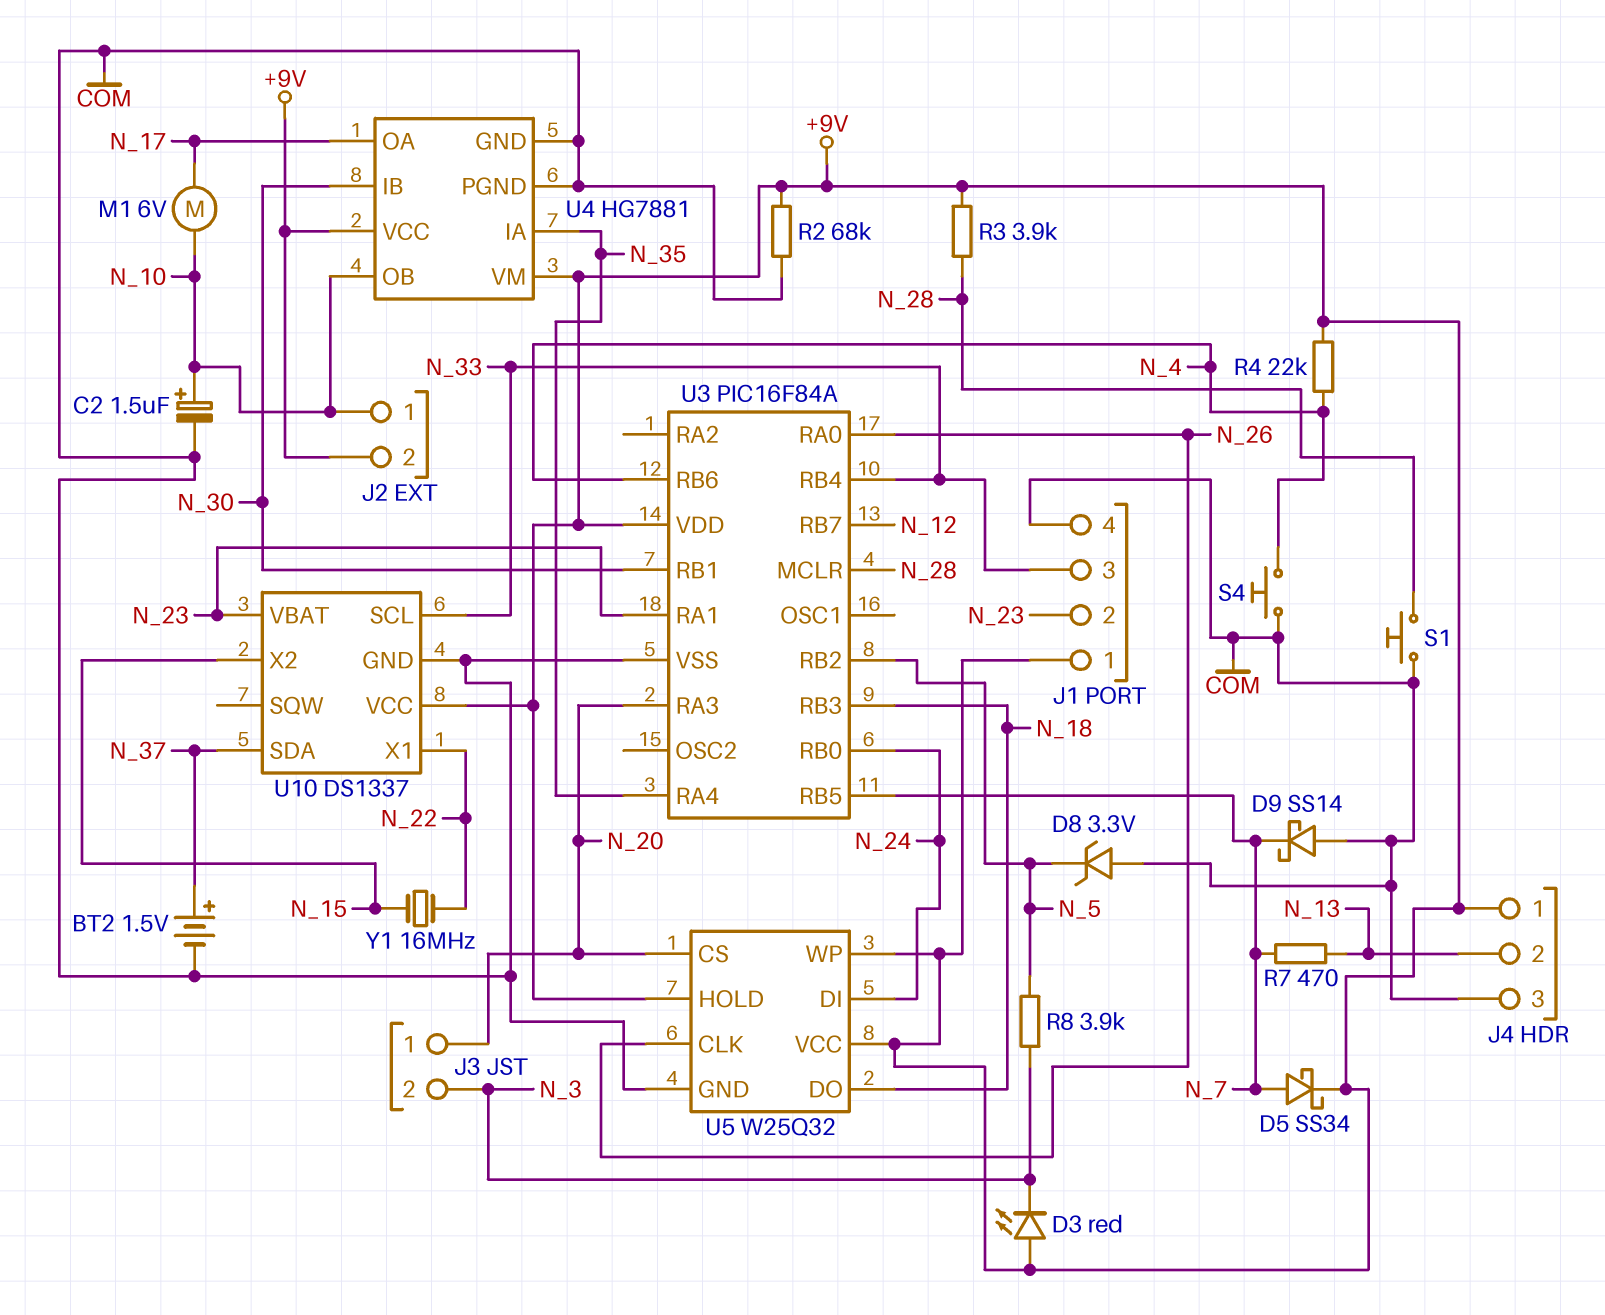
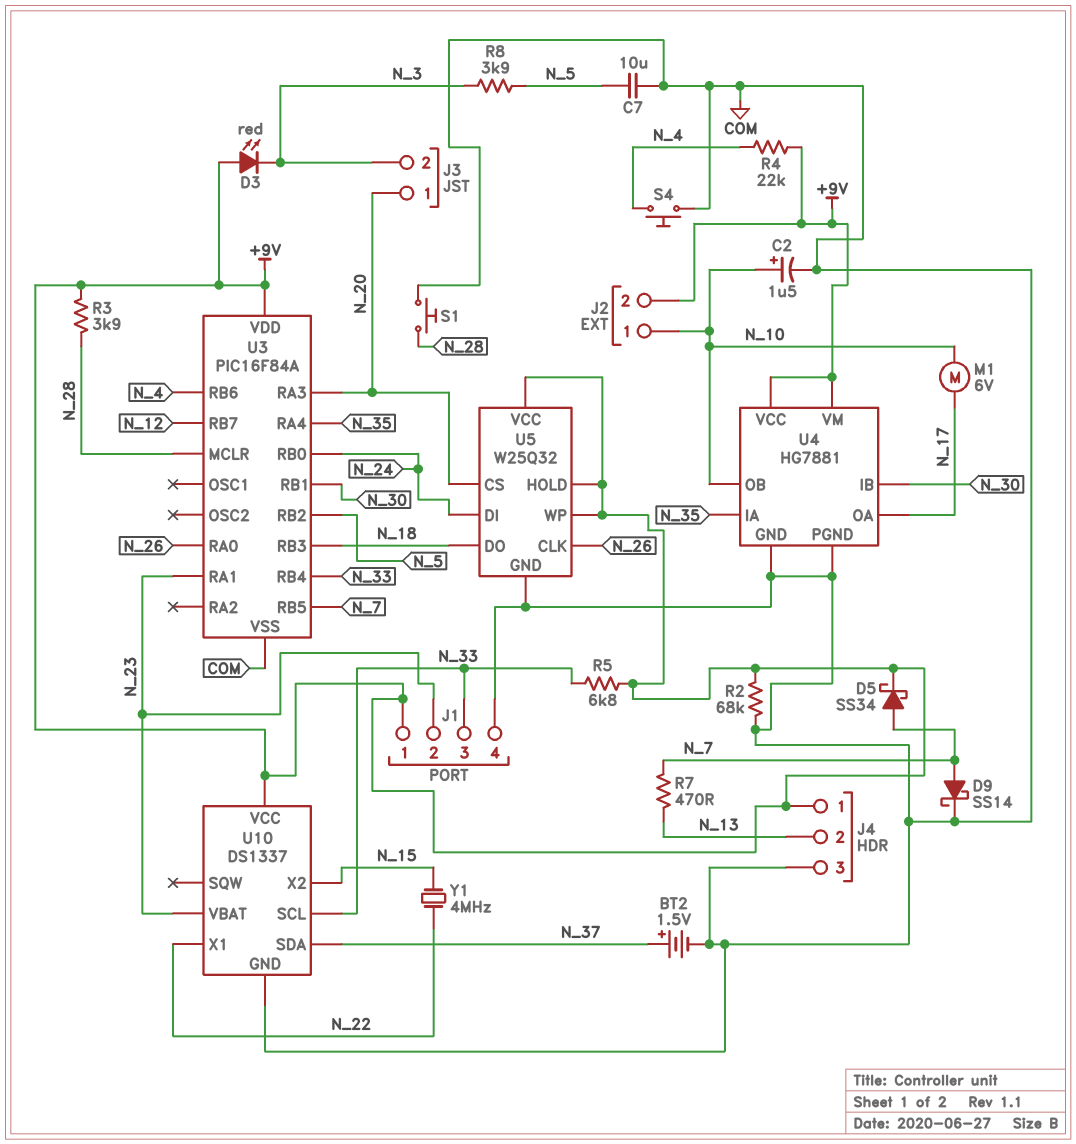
C7: none -> 10uF (COM, N_5)
D8: zener 3.3V (A COM, K N_5) -> none
D9: schottky SS14 (A COM, K N_7) -> schottky SS14 (A N_7, K COM)
R5: none -> 6.8k (+9V, N_33)
Y1: 16MHz (N_15, N_22) -> 4MHz (N_15, N_22)

